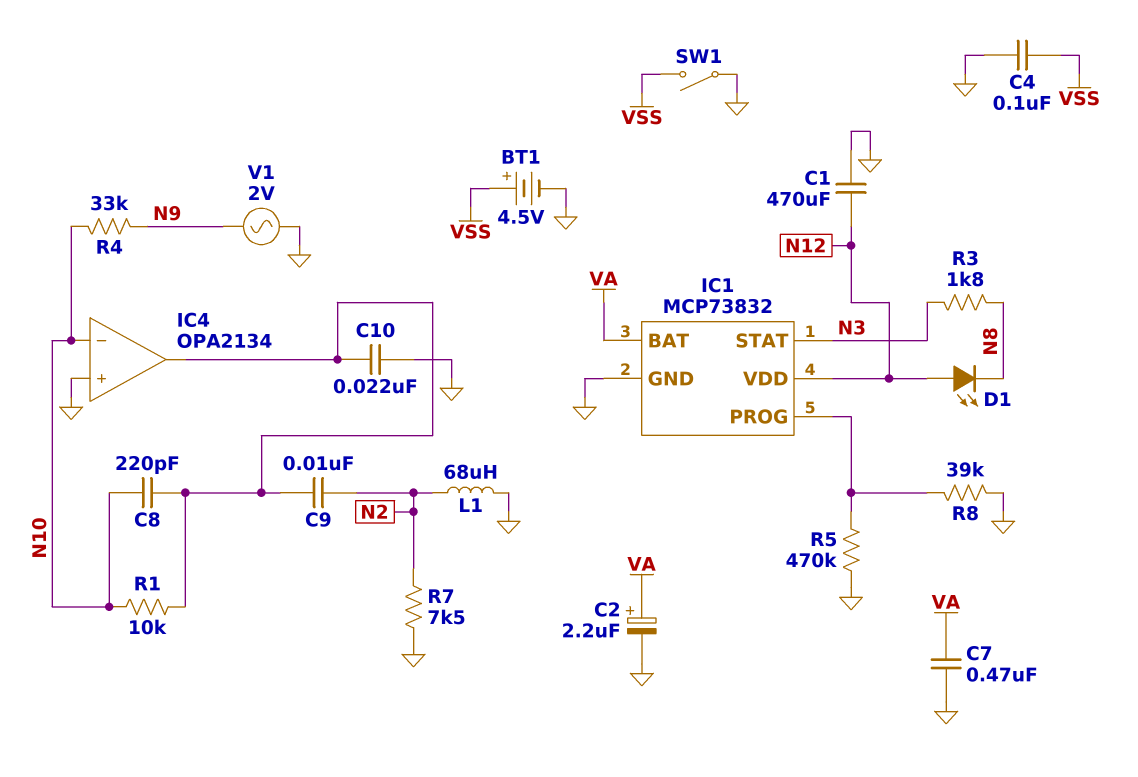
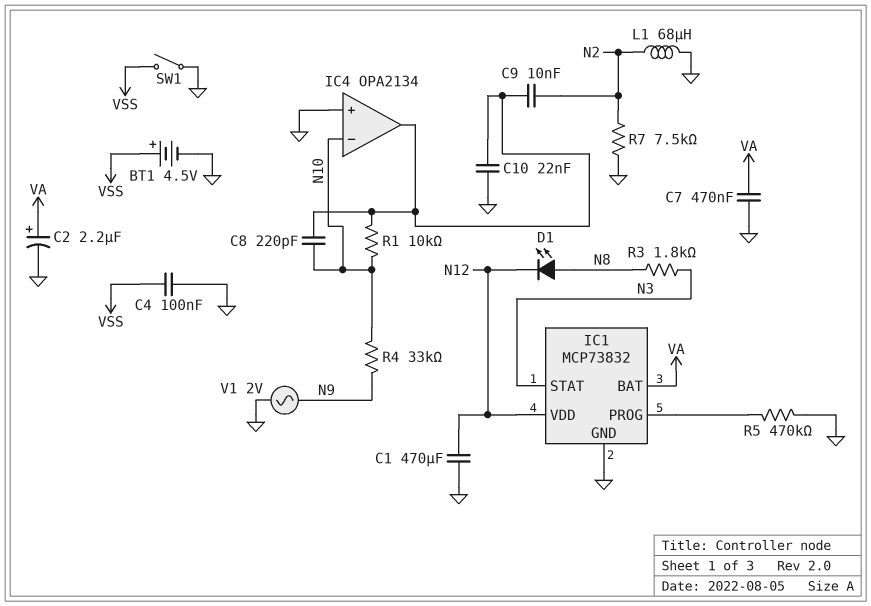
D1: LED (A N12, K N8) -> LED (A N8, K N12)
R8: 39k (GND, IC1/PROG) -> none

